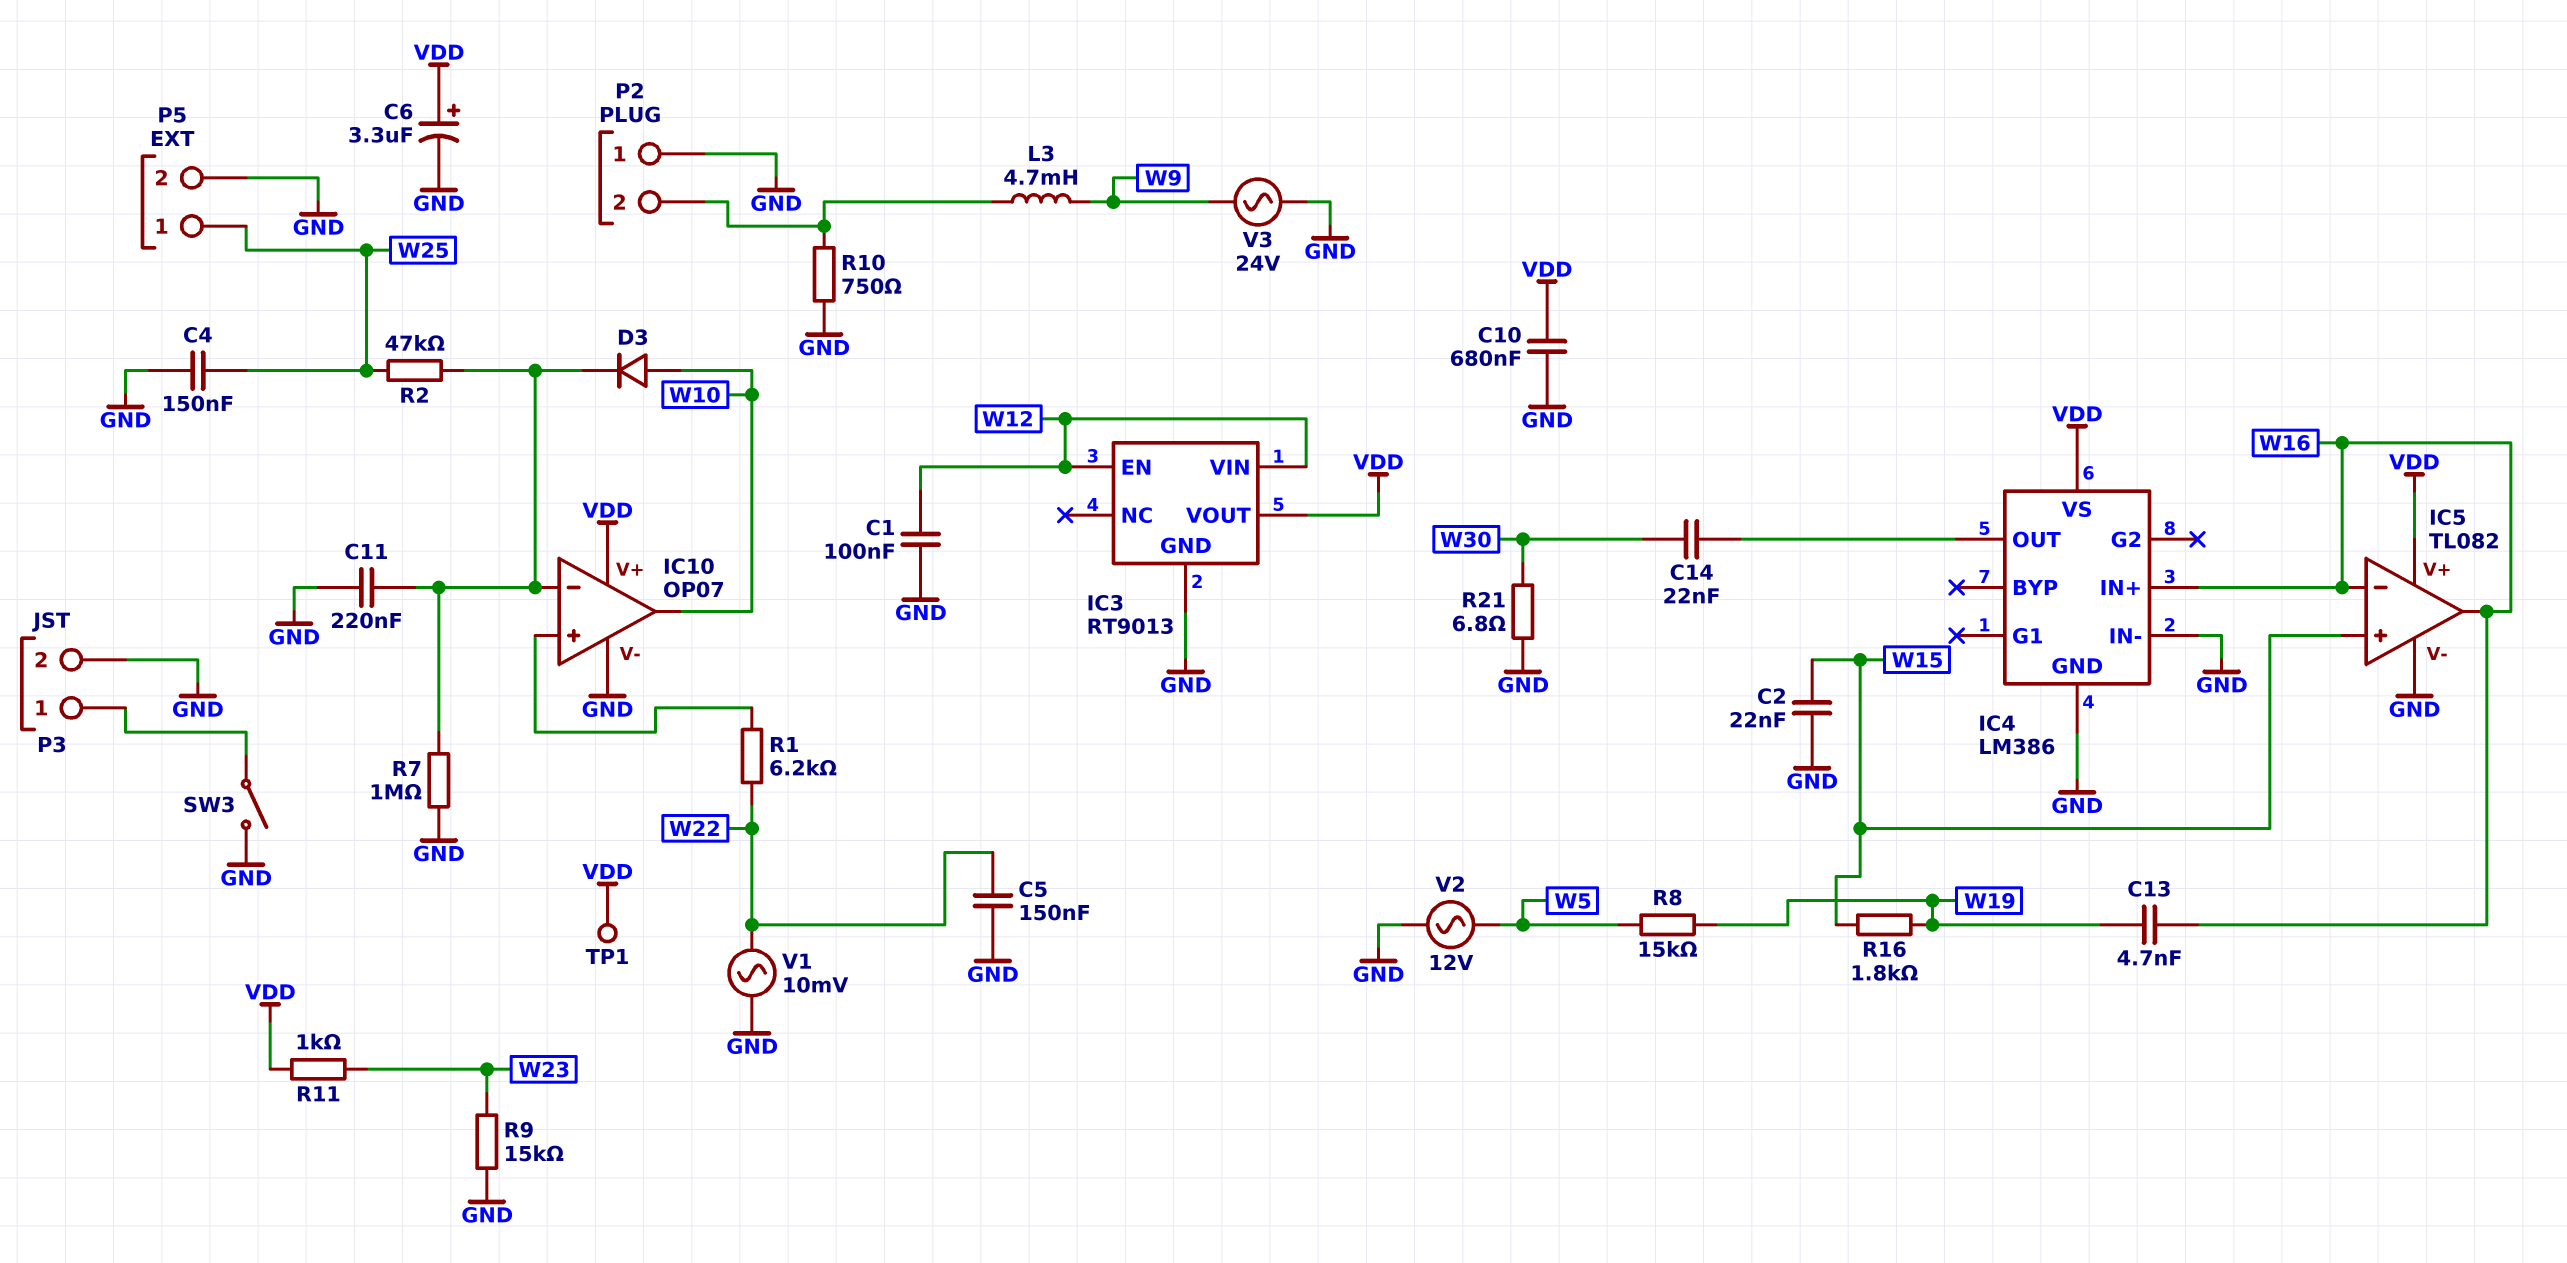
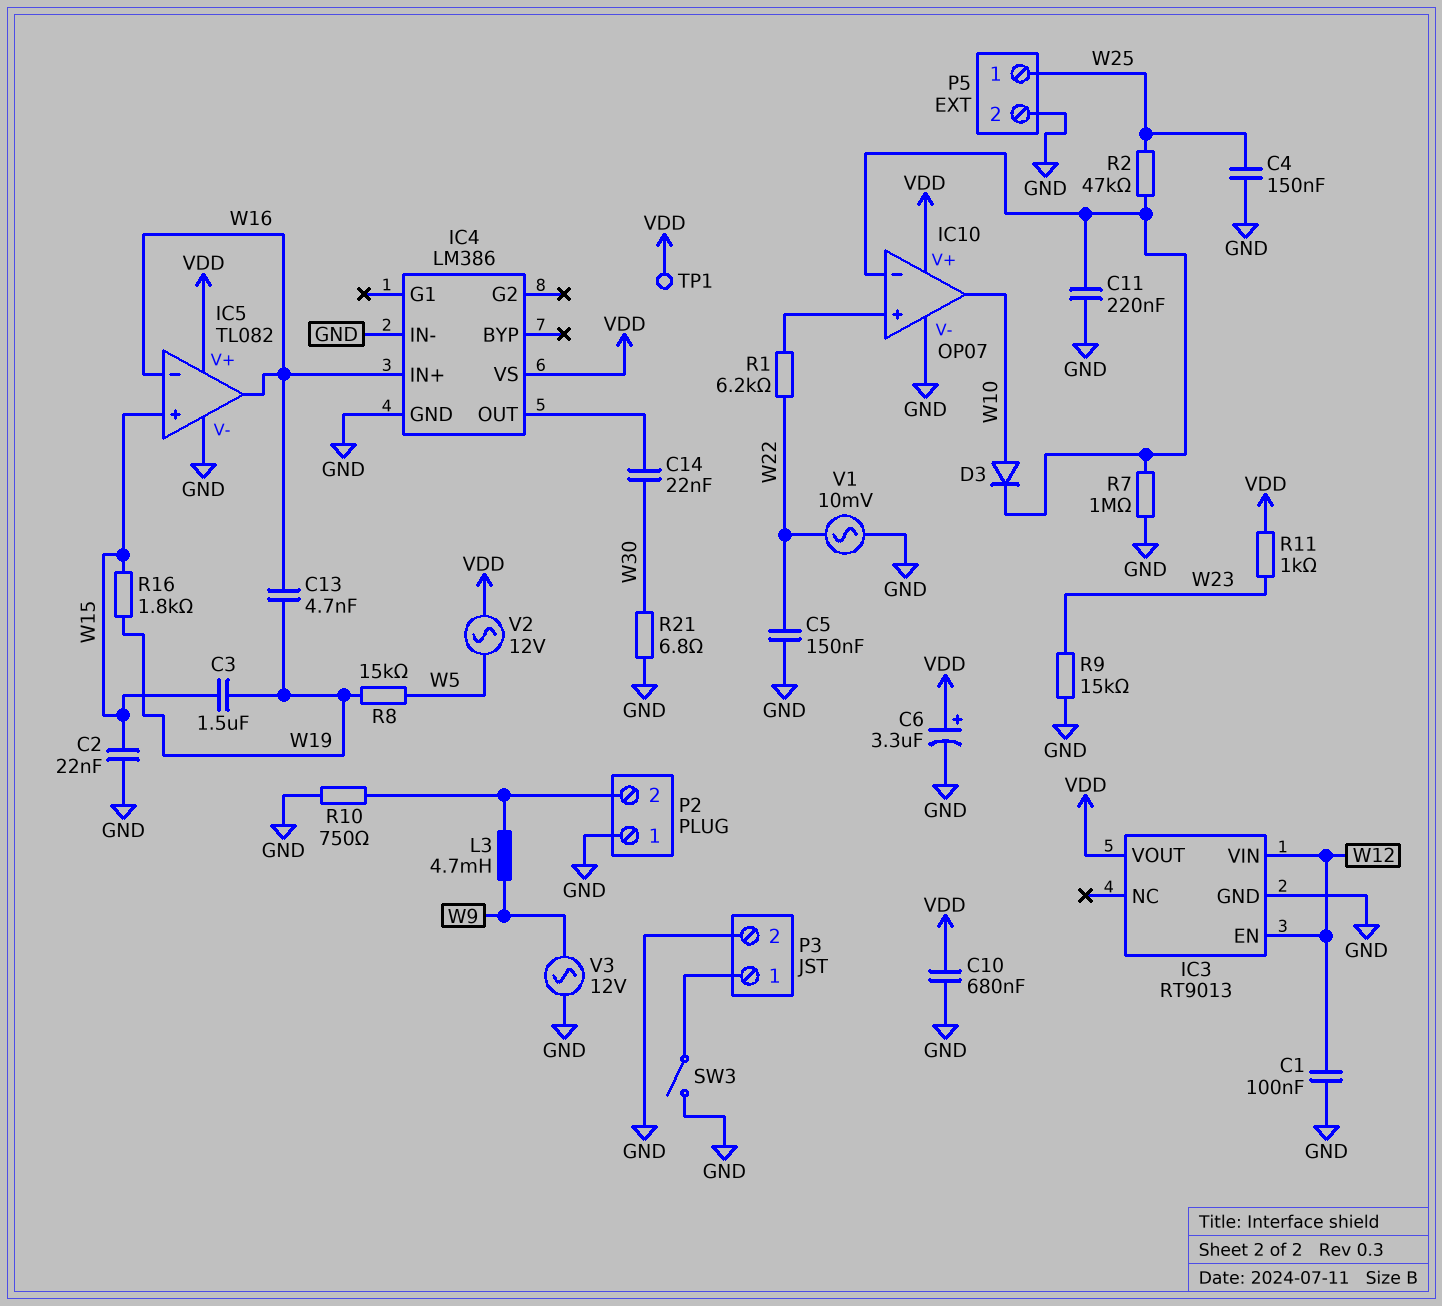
C3: none -> 1.5uF (W15, W19)
V2: AC 12V (GND, W5) -> AC 12V (VDD, W5)
V3: AC 24V (GND, W9) -> AC 12V (GND, W9)

